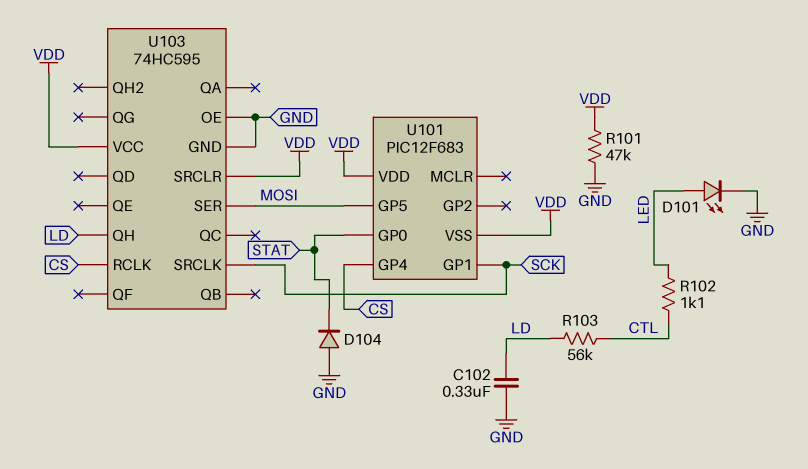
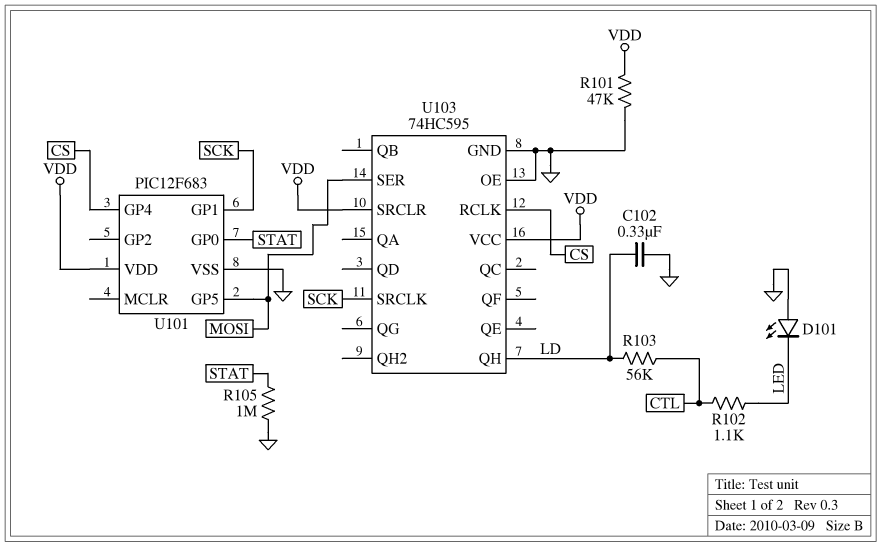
D101: LED (A LED, K GND) -> LED (A GND, K LED)
D104: diode (A GND, K STAT) -> none
R105: none -> 1M (GND, STAT)
U101 pin VSS: VDD -> GND

